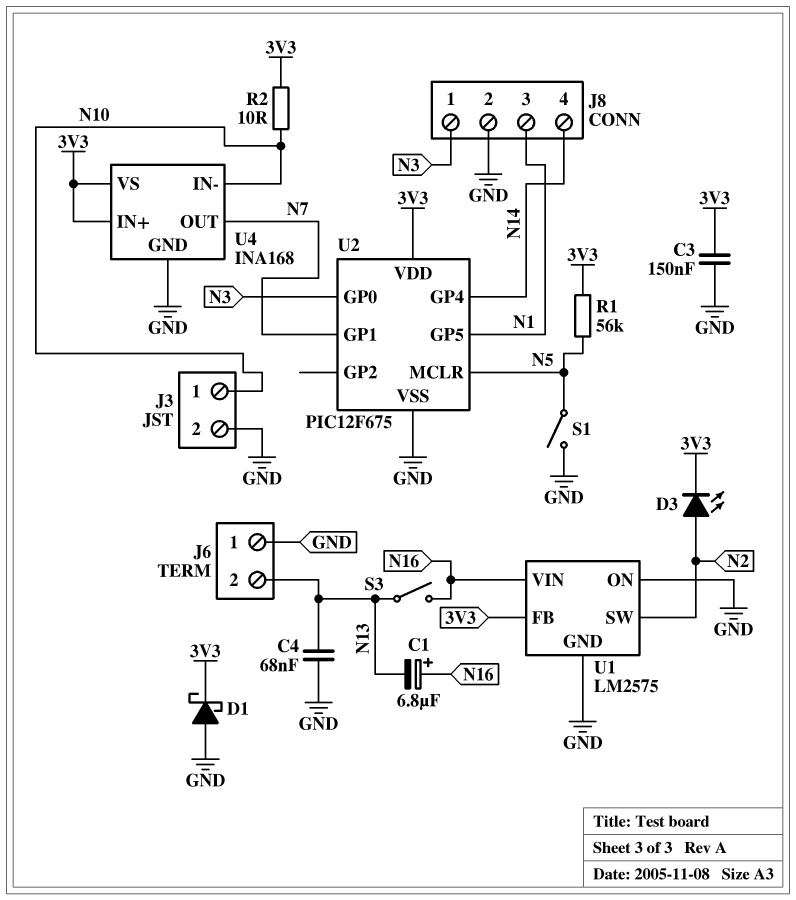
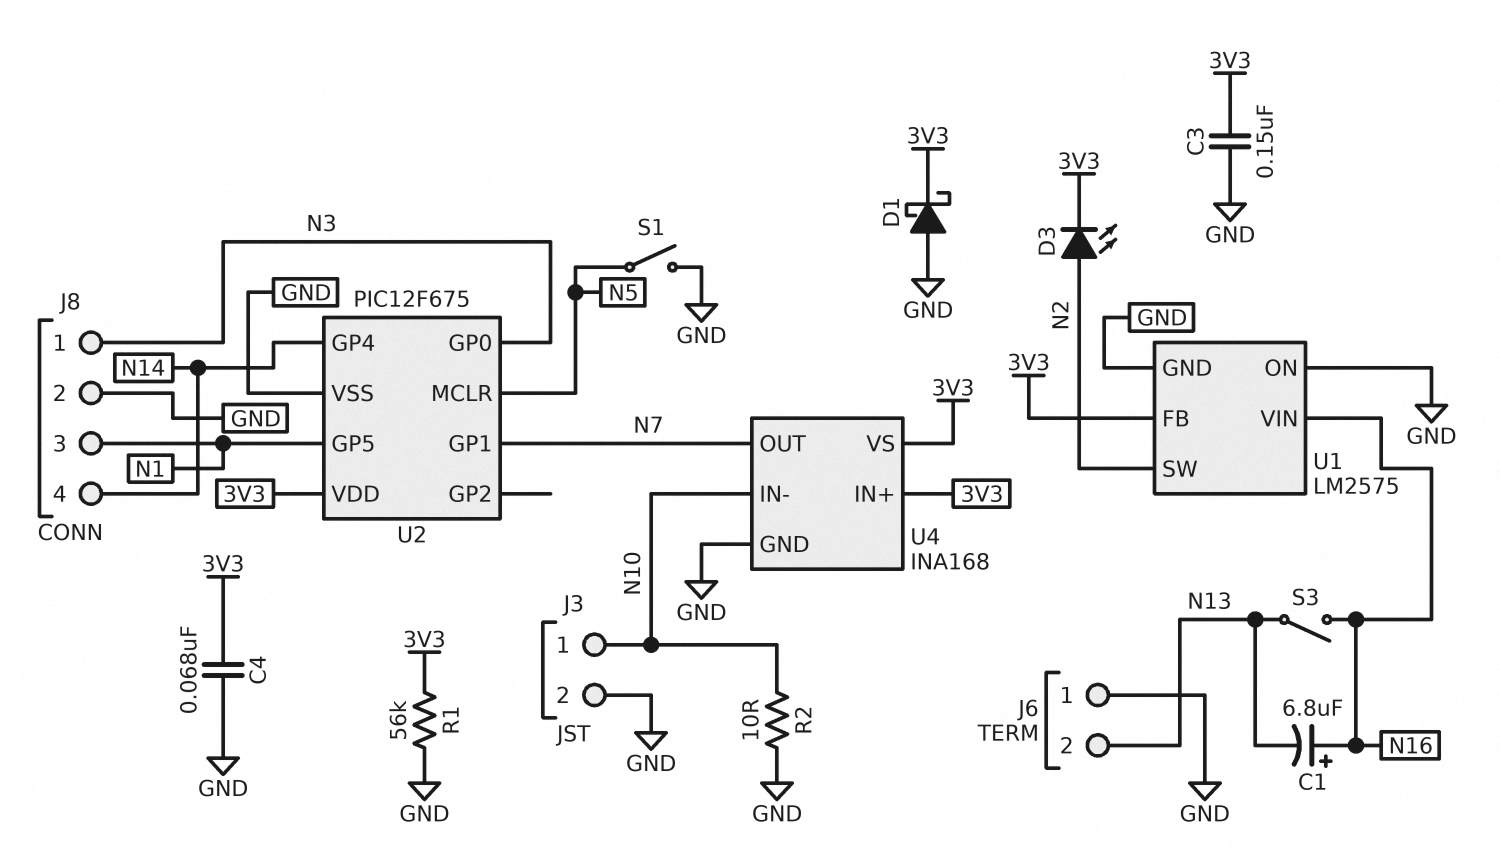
C4: 68nF (GND, N13) -> 68nF (3V3, GND)
R1: 56k (3V3, N5) -> 56k (3V3, GND)
R2: 10 (3V3, N10) -> 10 (GND, N10)

